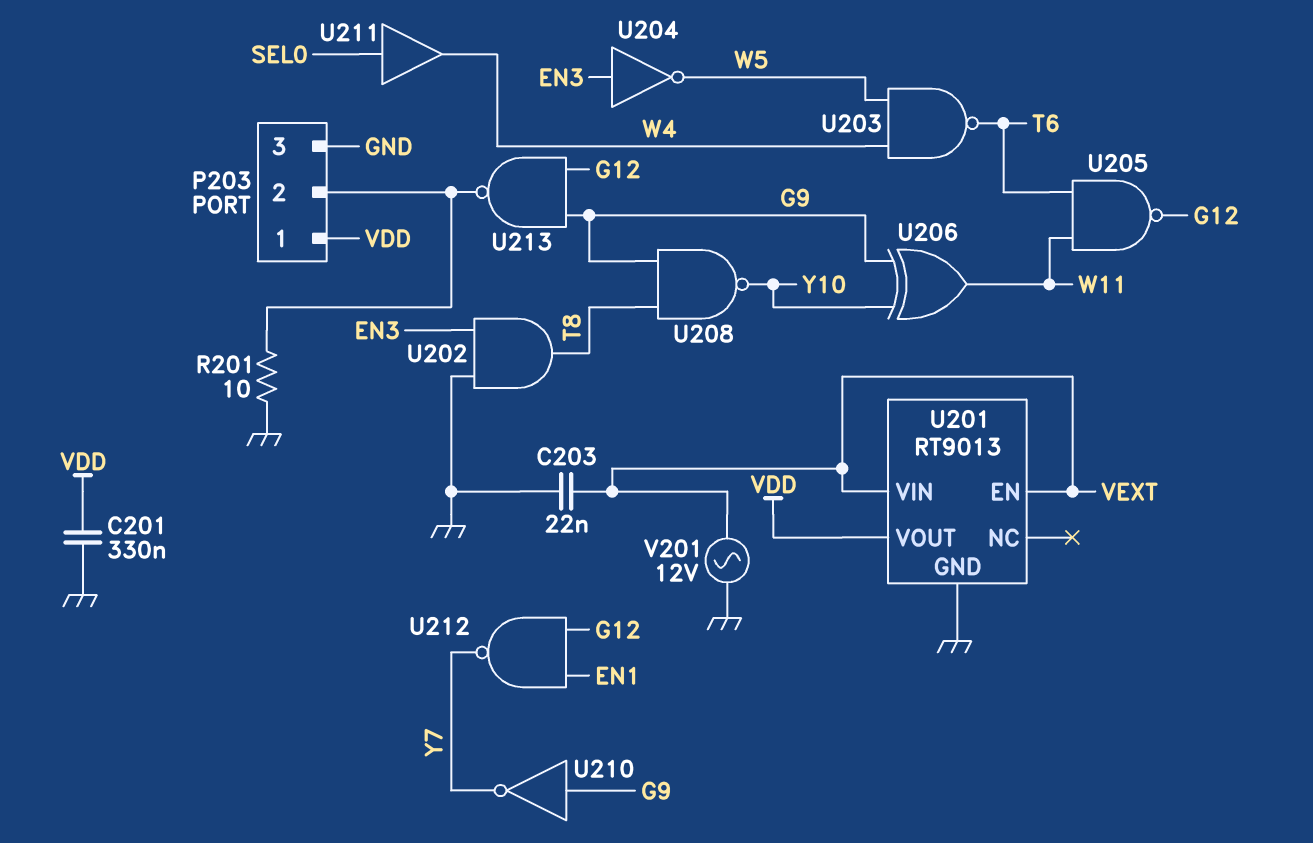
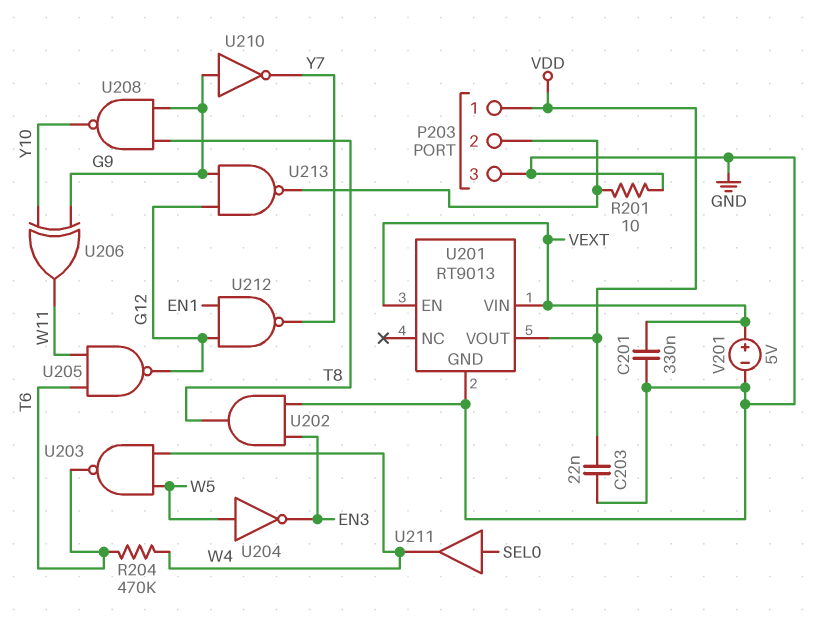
C201: 330nF (GND, VDD) -> 330nF (GND, VEXT)
C203: 22nF (GND, VEXT) -> 22nF (GND, VDD)
R204: none -> 470k (T6, W4)
U204: NOT (in EN3, out W5) -> NOT (in W5, out EN3)
V201: AC 12V (GND, VEXT) -> 5V (plus VEXT, minus GND)

